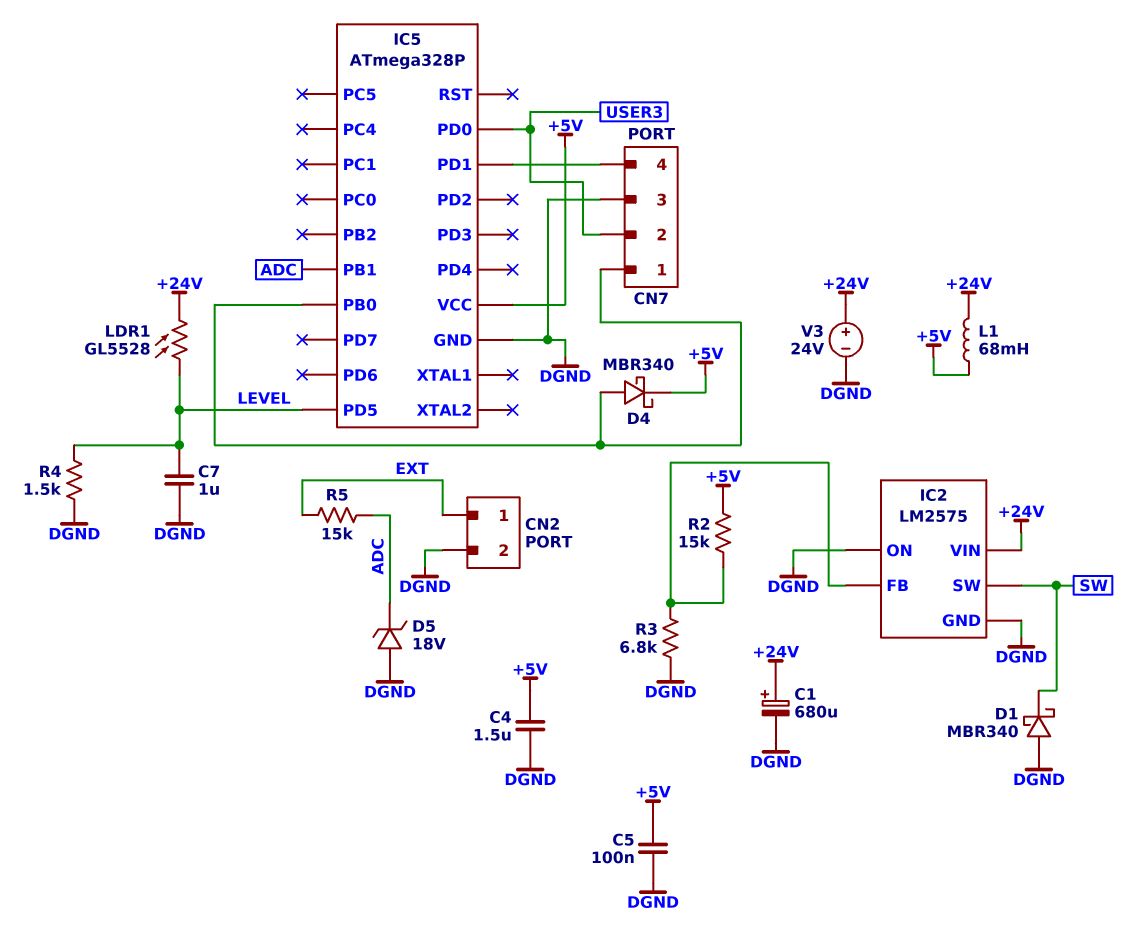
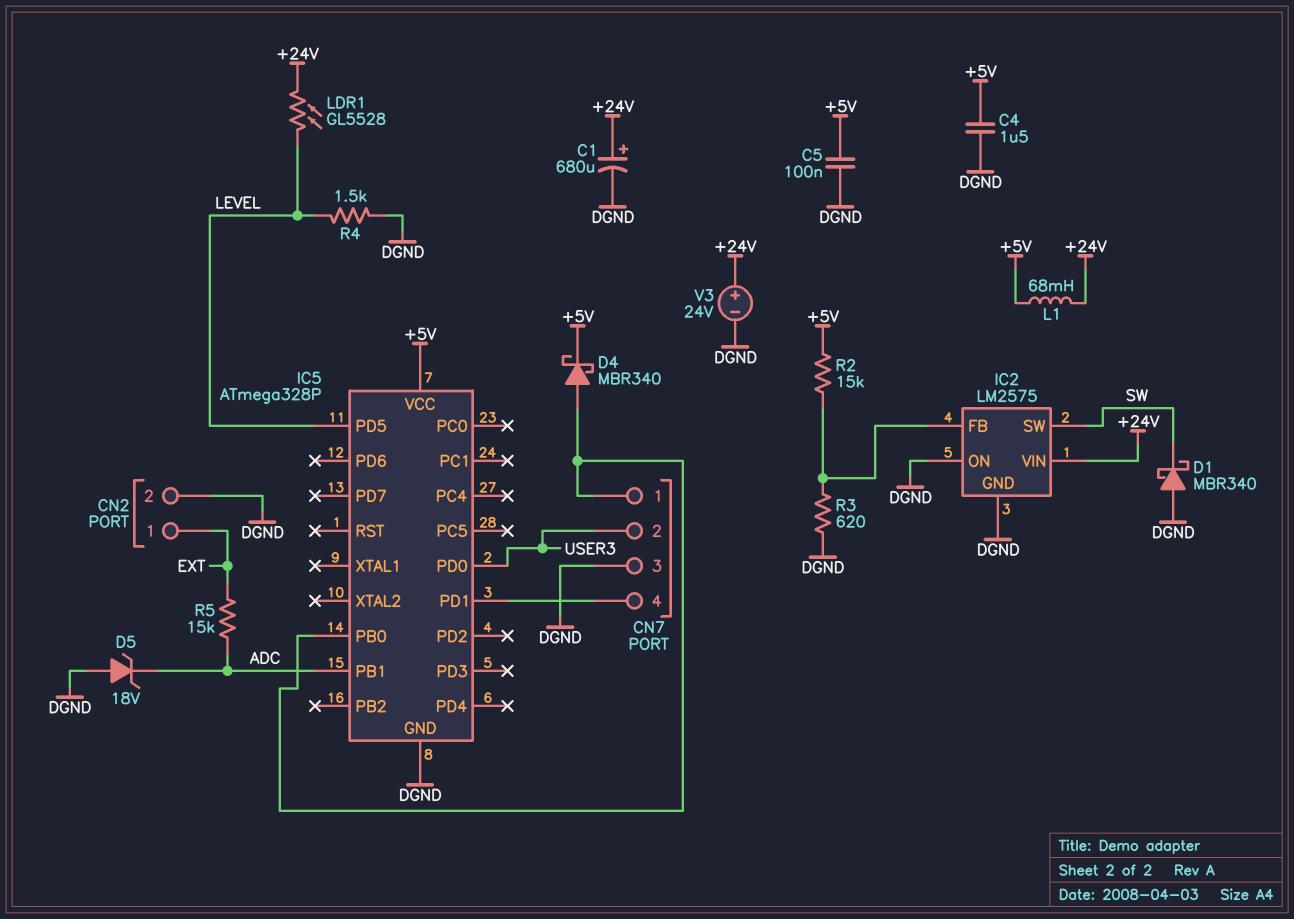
C7: 1uF (DGND, LEVEL) -> none
R3: 6.8k (DGND, IC2/FB) -> 620 (DGND, IC2/FB)

